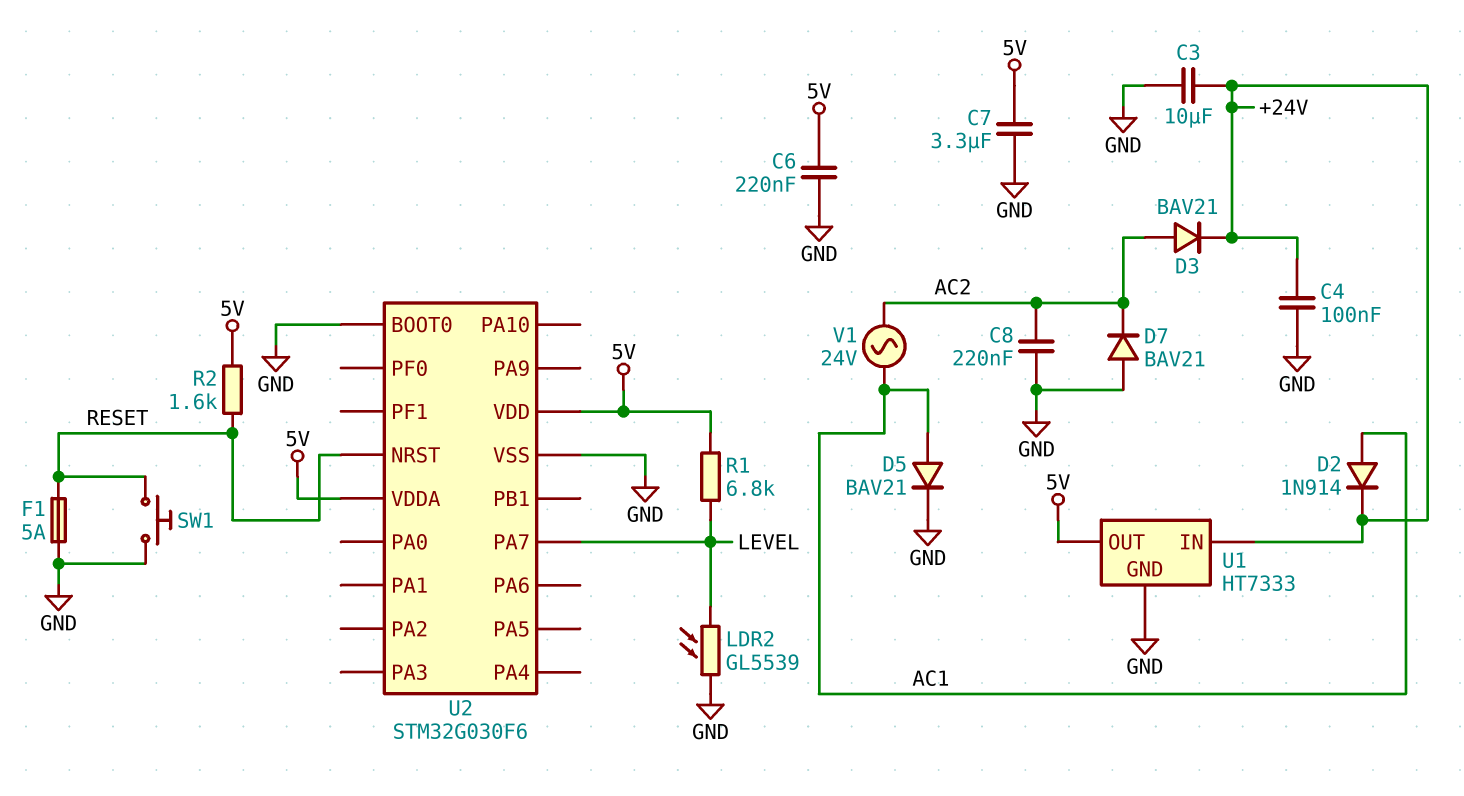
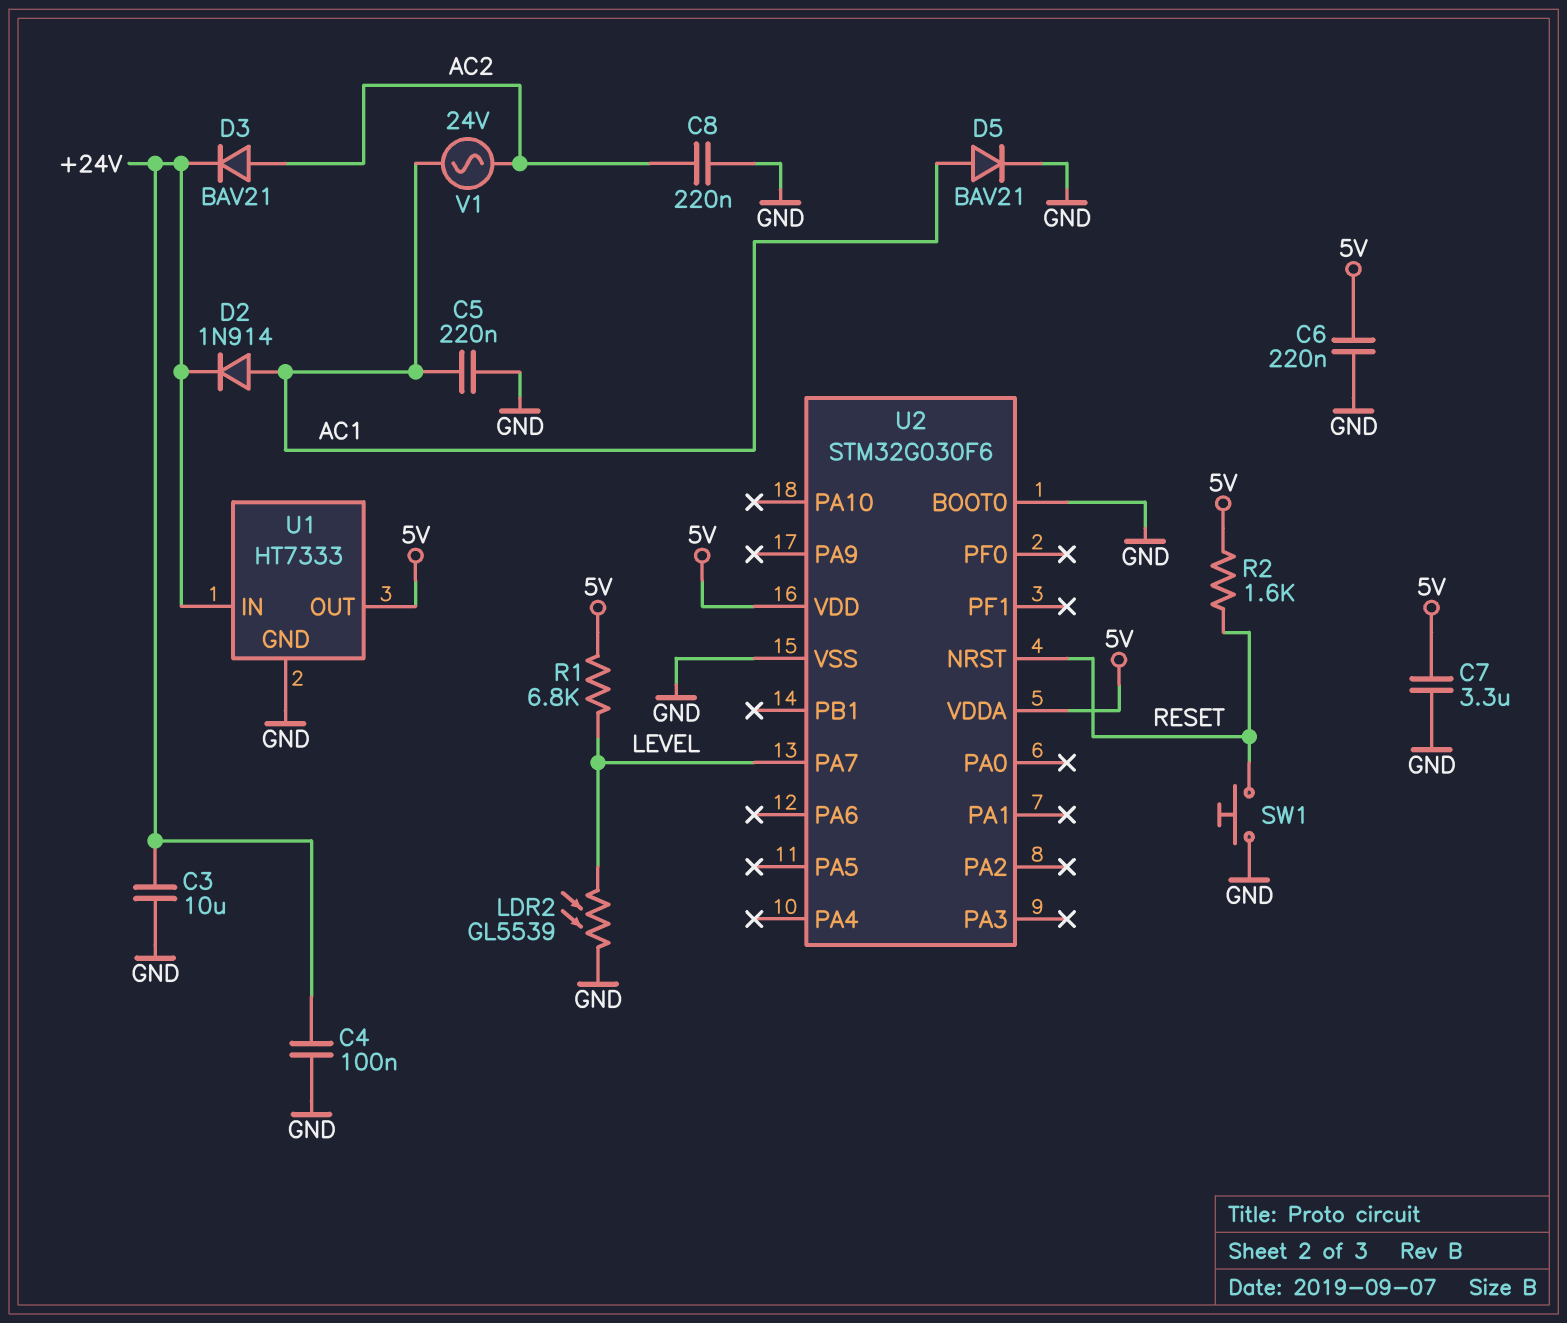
C5: none -> 220nF (AC1, GND)
D7: diode BAV21 (A GND, K AC2) -> none
F1: 5A (GND, RESET) -> none

